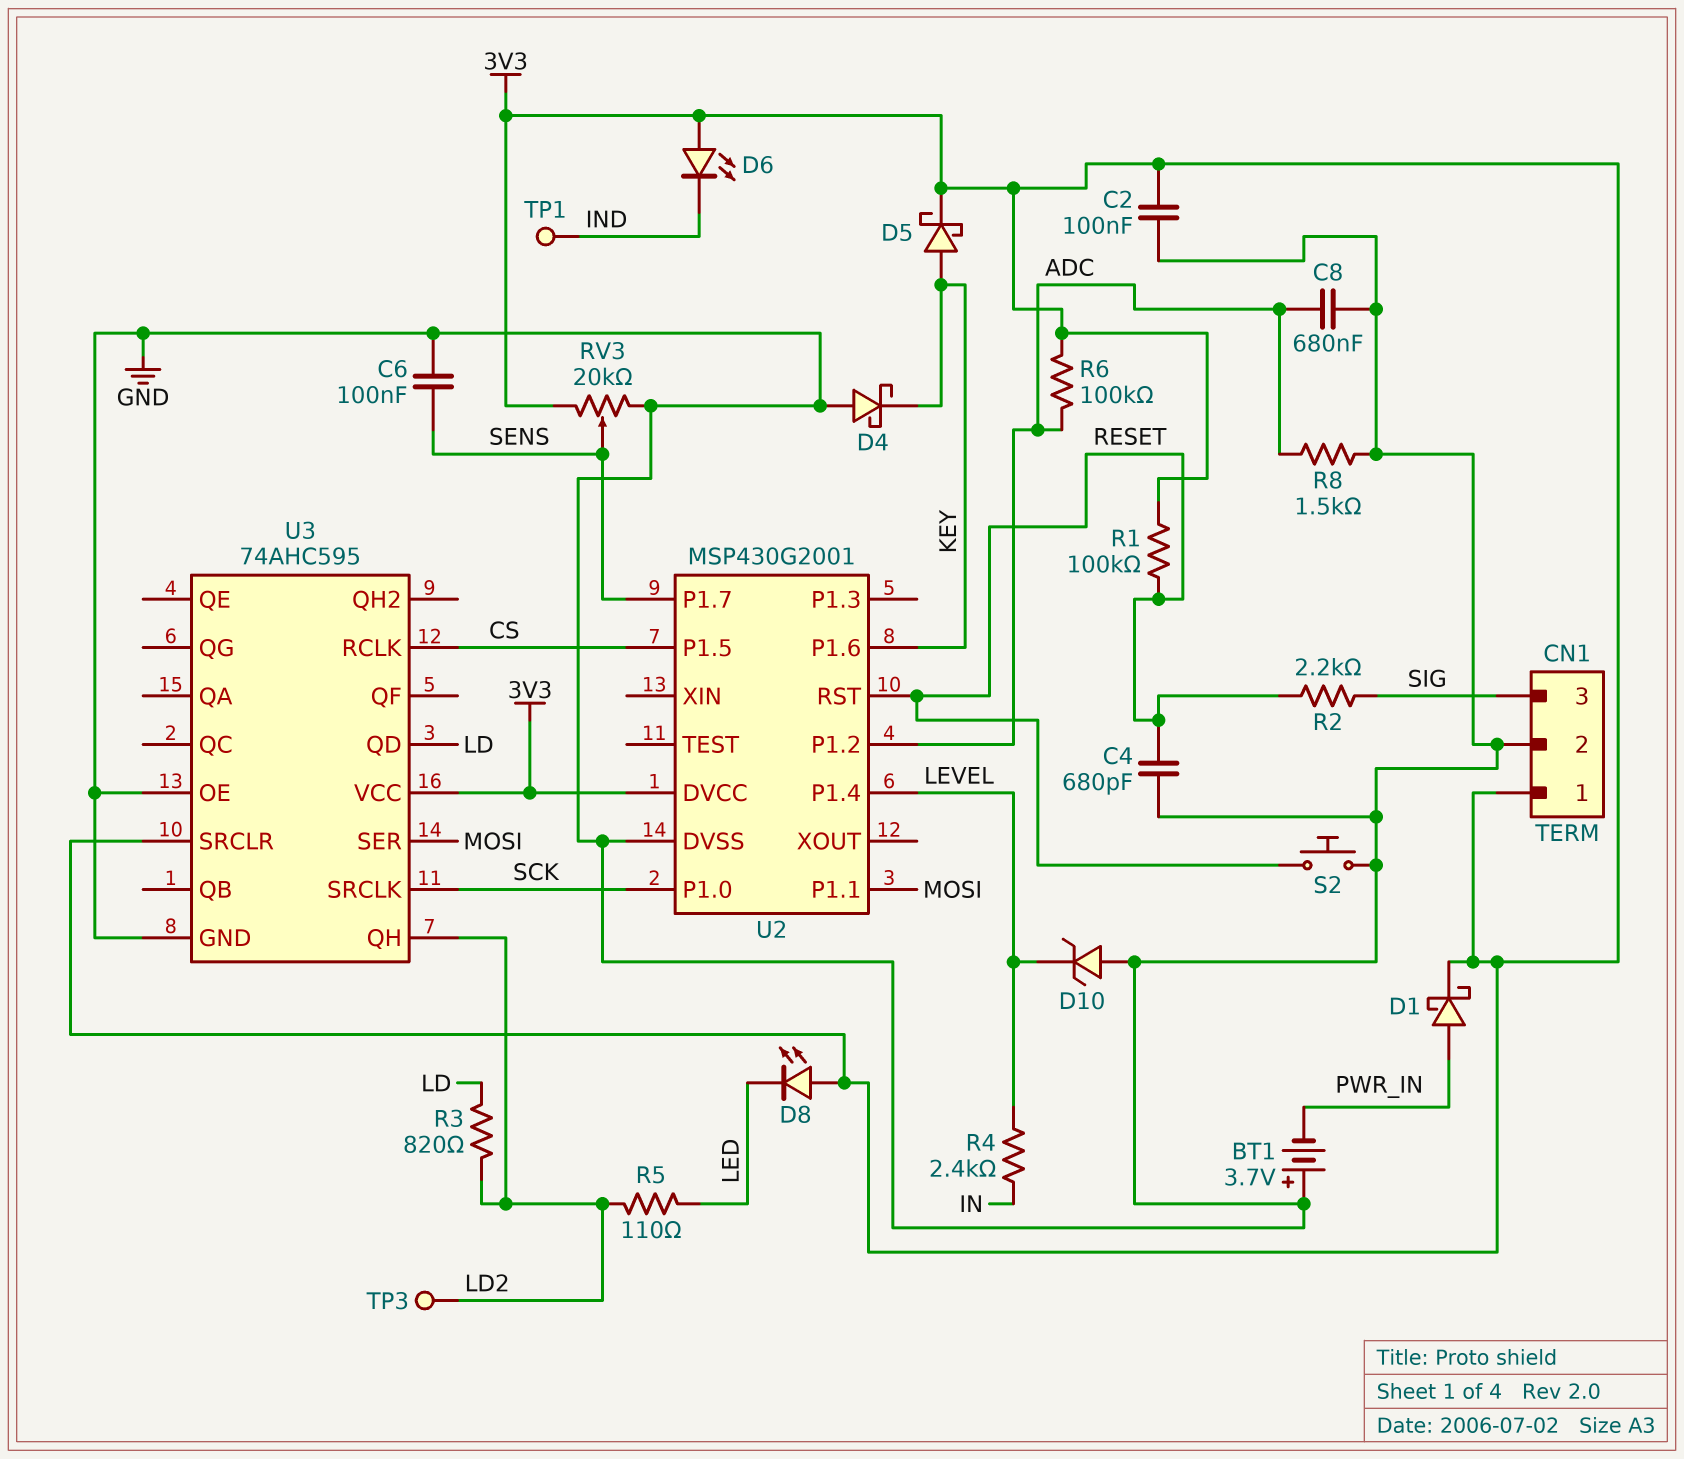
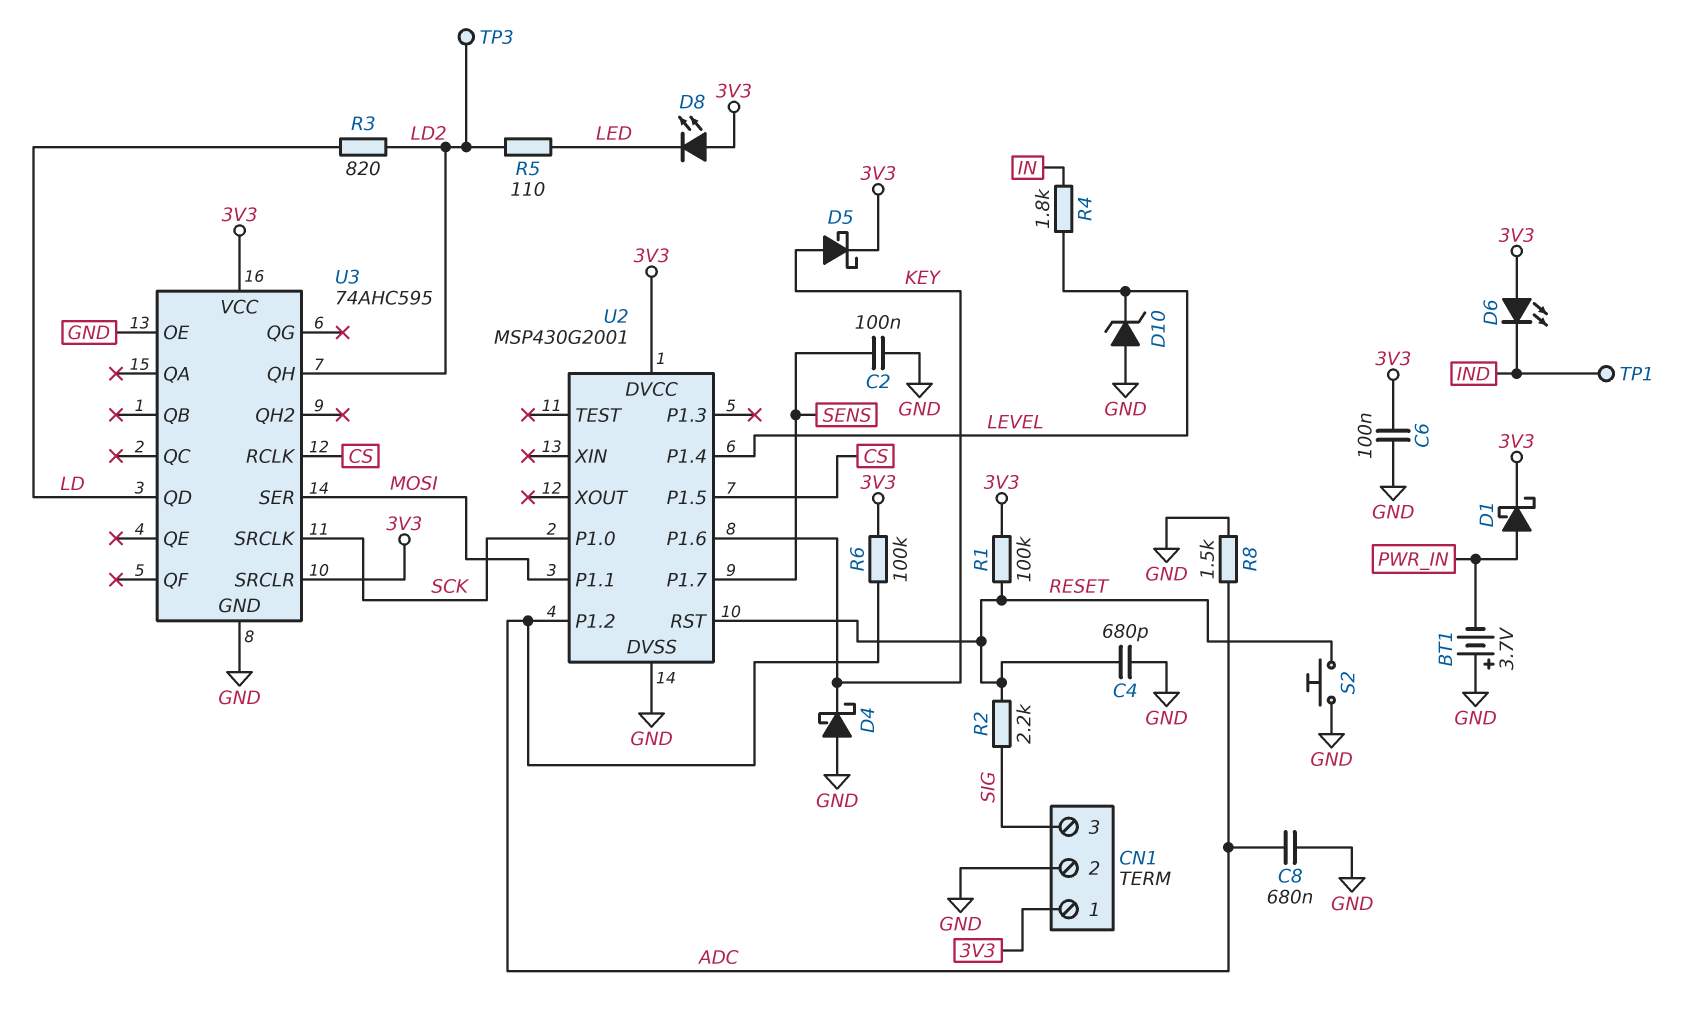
C2: 100nF (3V3, GND) -> 100nF (GND, SENS)
C6: 100nF (GND, SENS) -> 100nF (3V3, GND)
R4: 2.4k (IN, LEVEL) -> 1.8k (IN, LEVEL)
RV3: 20k (3V3, GND, wiper SENS) -> none

